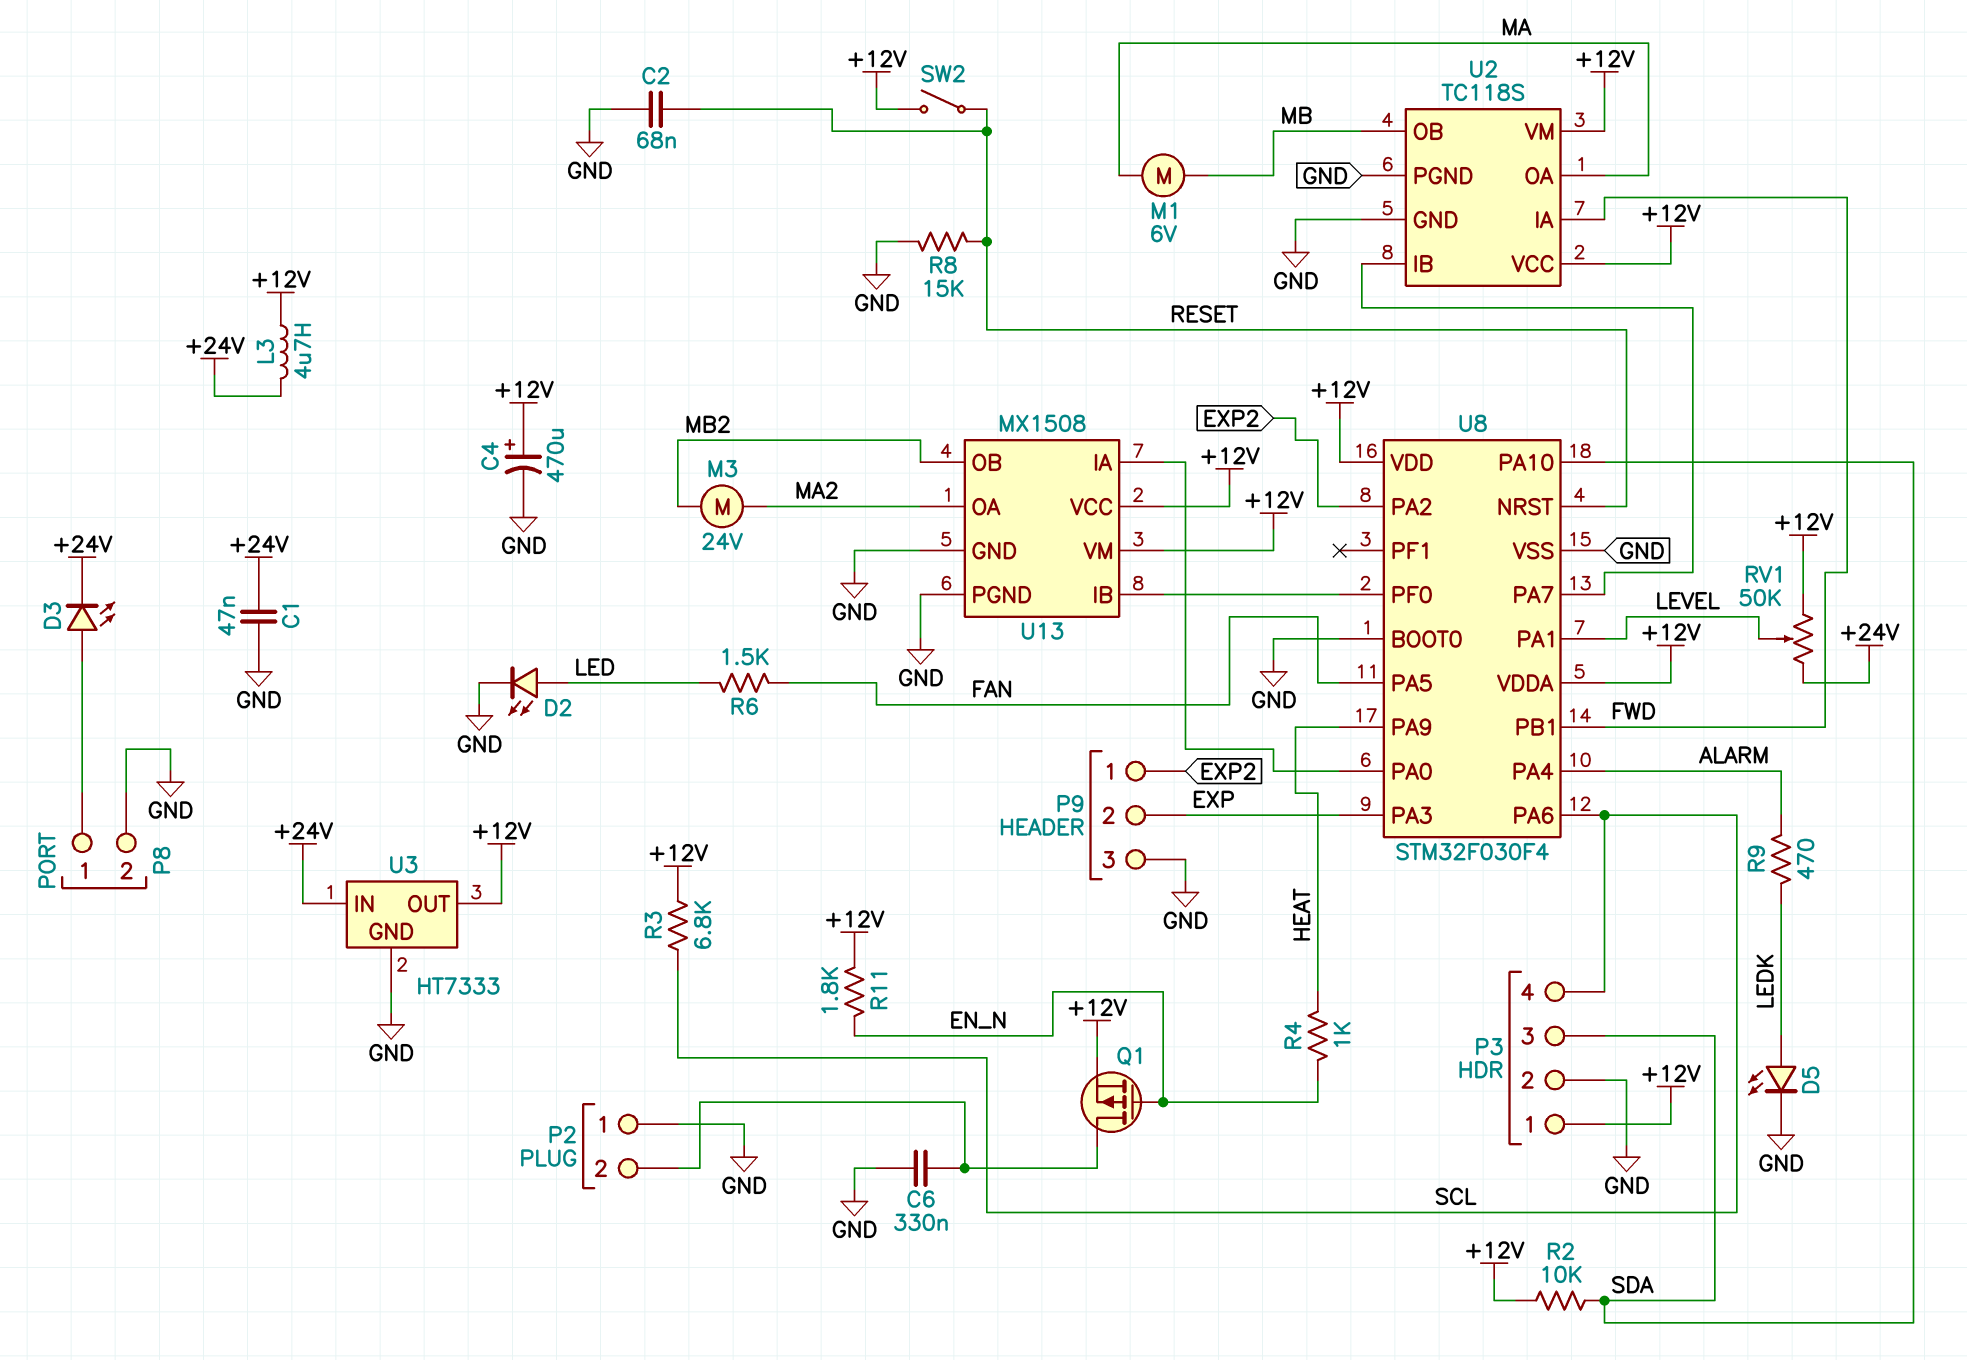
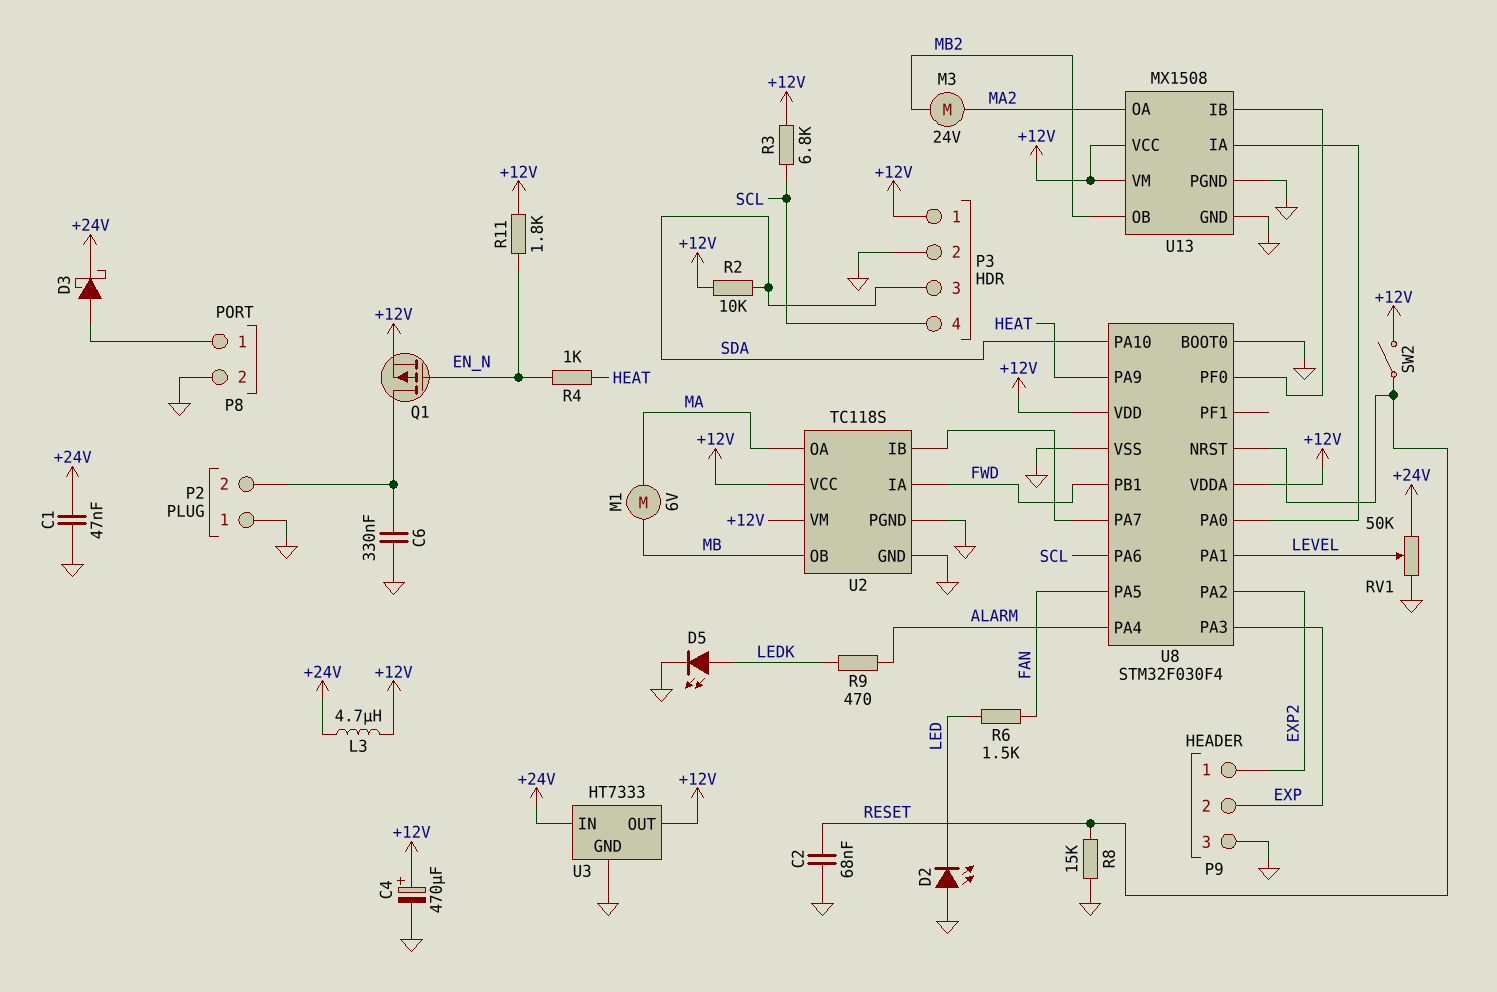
D2: LED (A LED, K GND) -> LED (A GND, K LED)
D3: LED (A P8/1, K +24V) -> schottky (A P8/1, K +24V)
RV1: 50k (+12V, +24V, wiper LEVEL) -> 50k (+24V, GND, wiper LEVEL)

